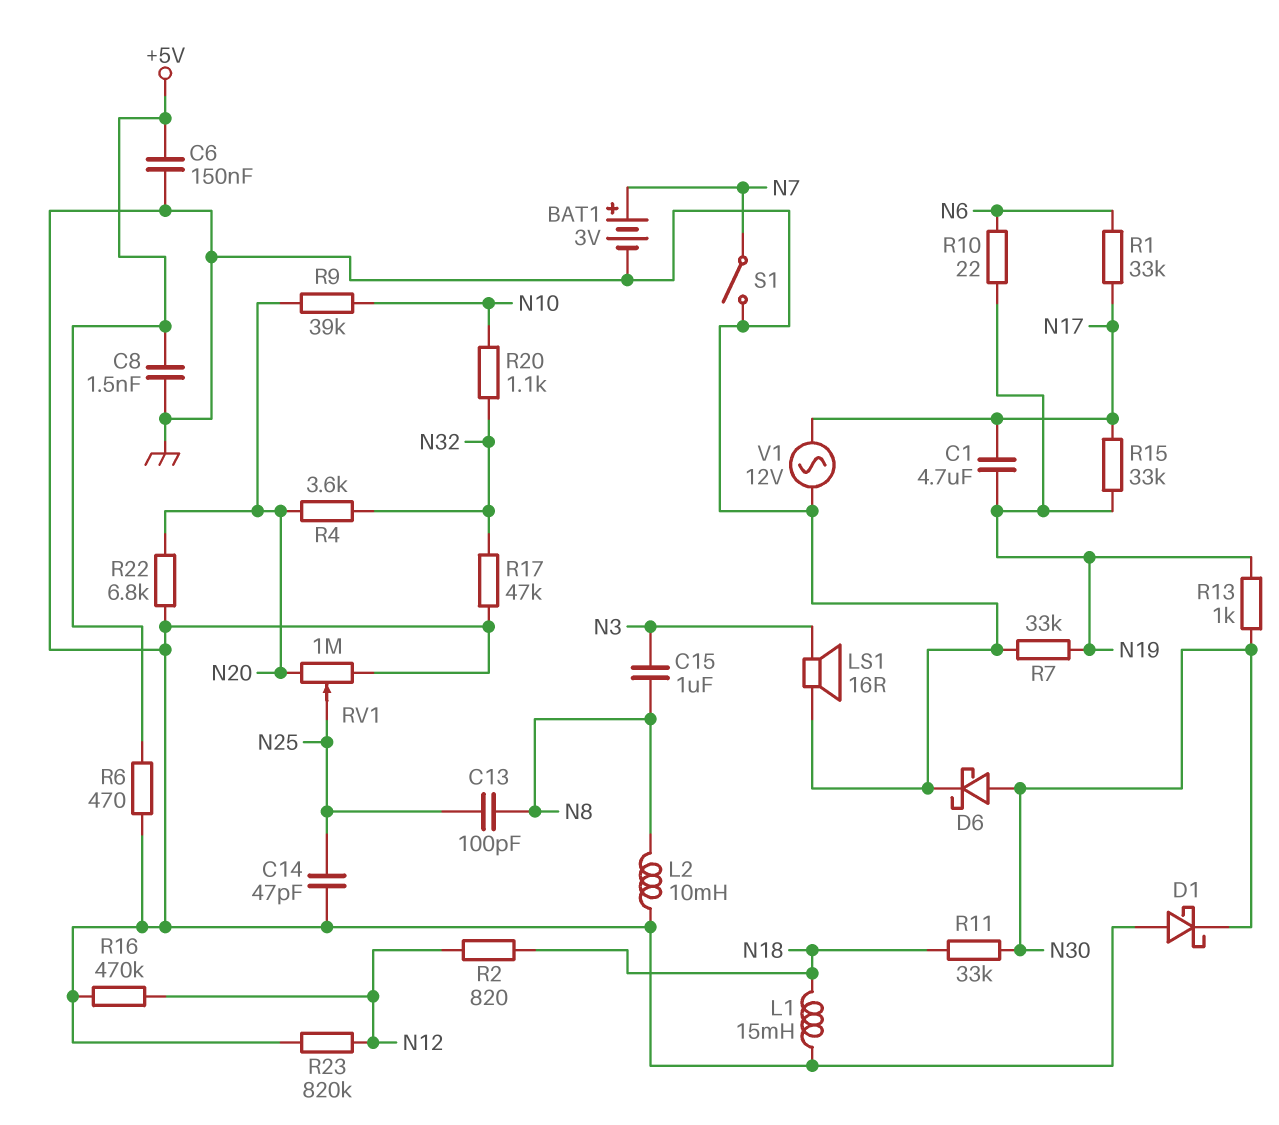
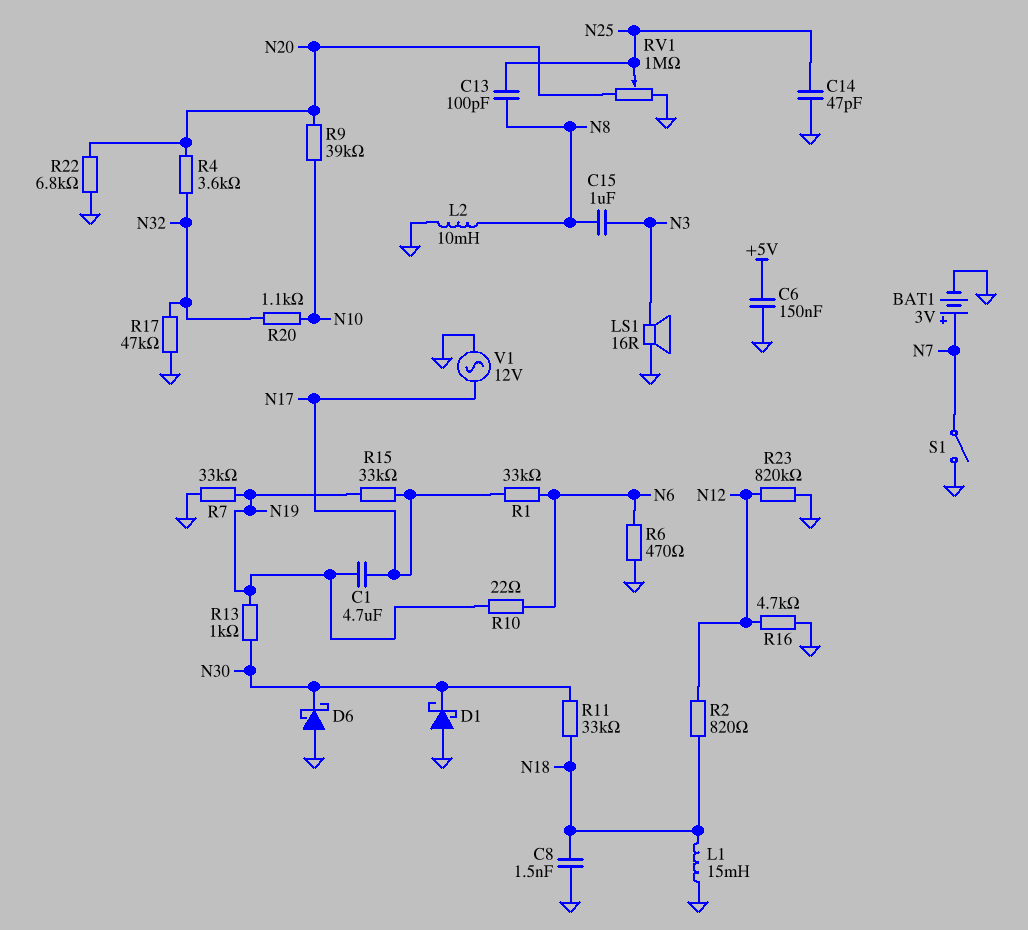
C8: 1.5nF (+5V, GND) -> 1.5nF (GND, N18)
D6: schottky (A N30, K GND) -> schottky (A GND, K N30)
R6: 470 (+5V, GND) -> 470 (GND, N6)
R16: 470k (GND, N12) -> 4.7k (GND, N12)

